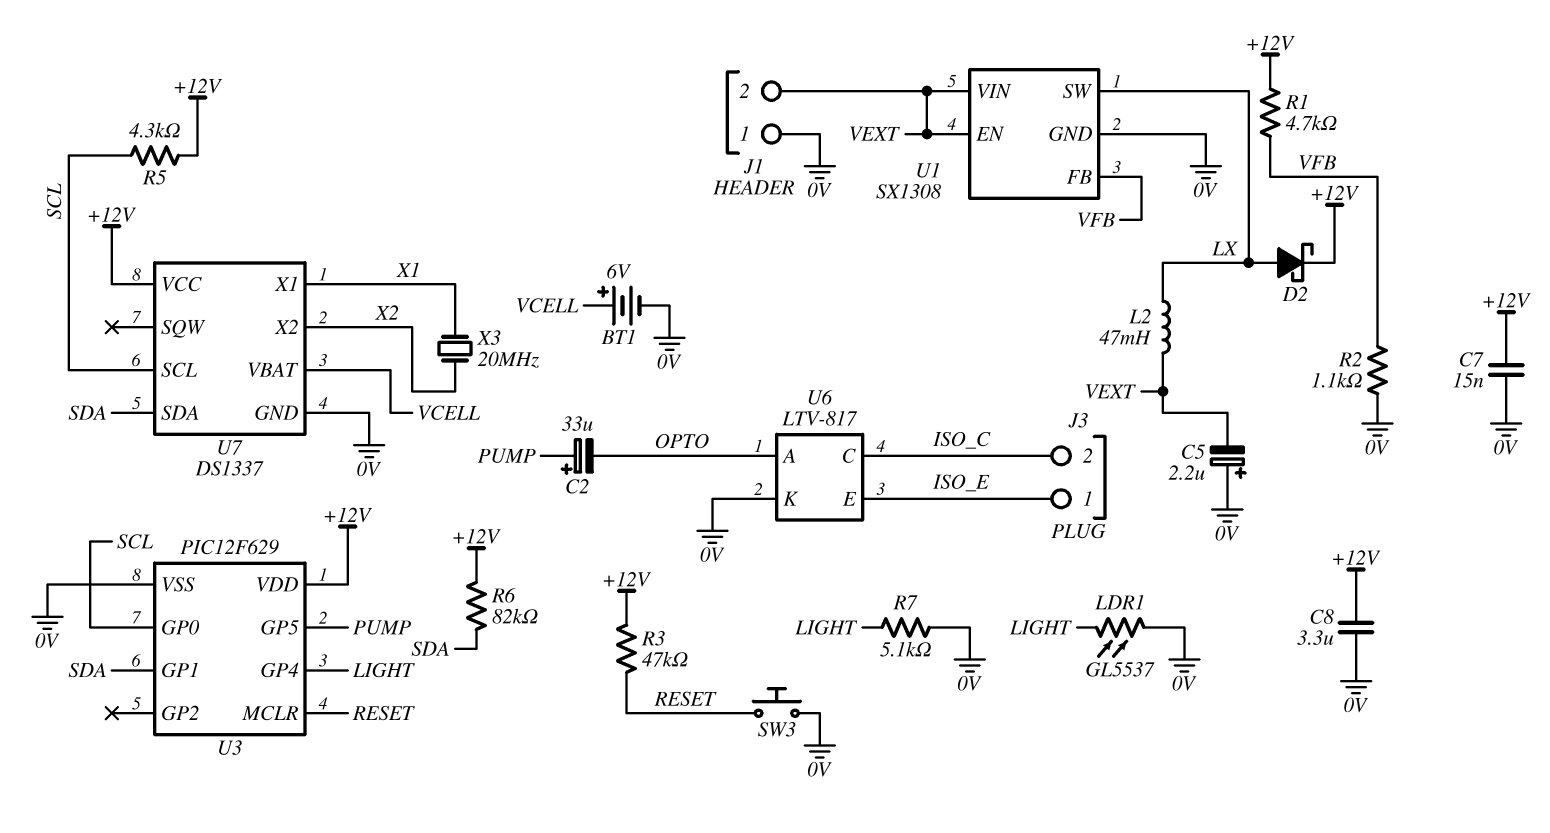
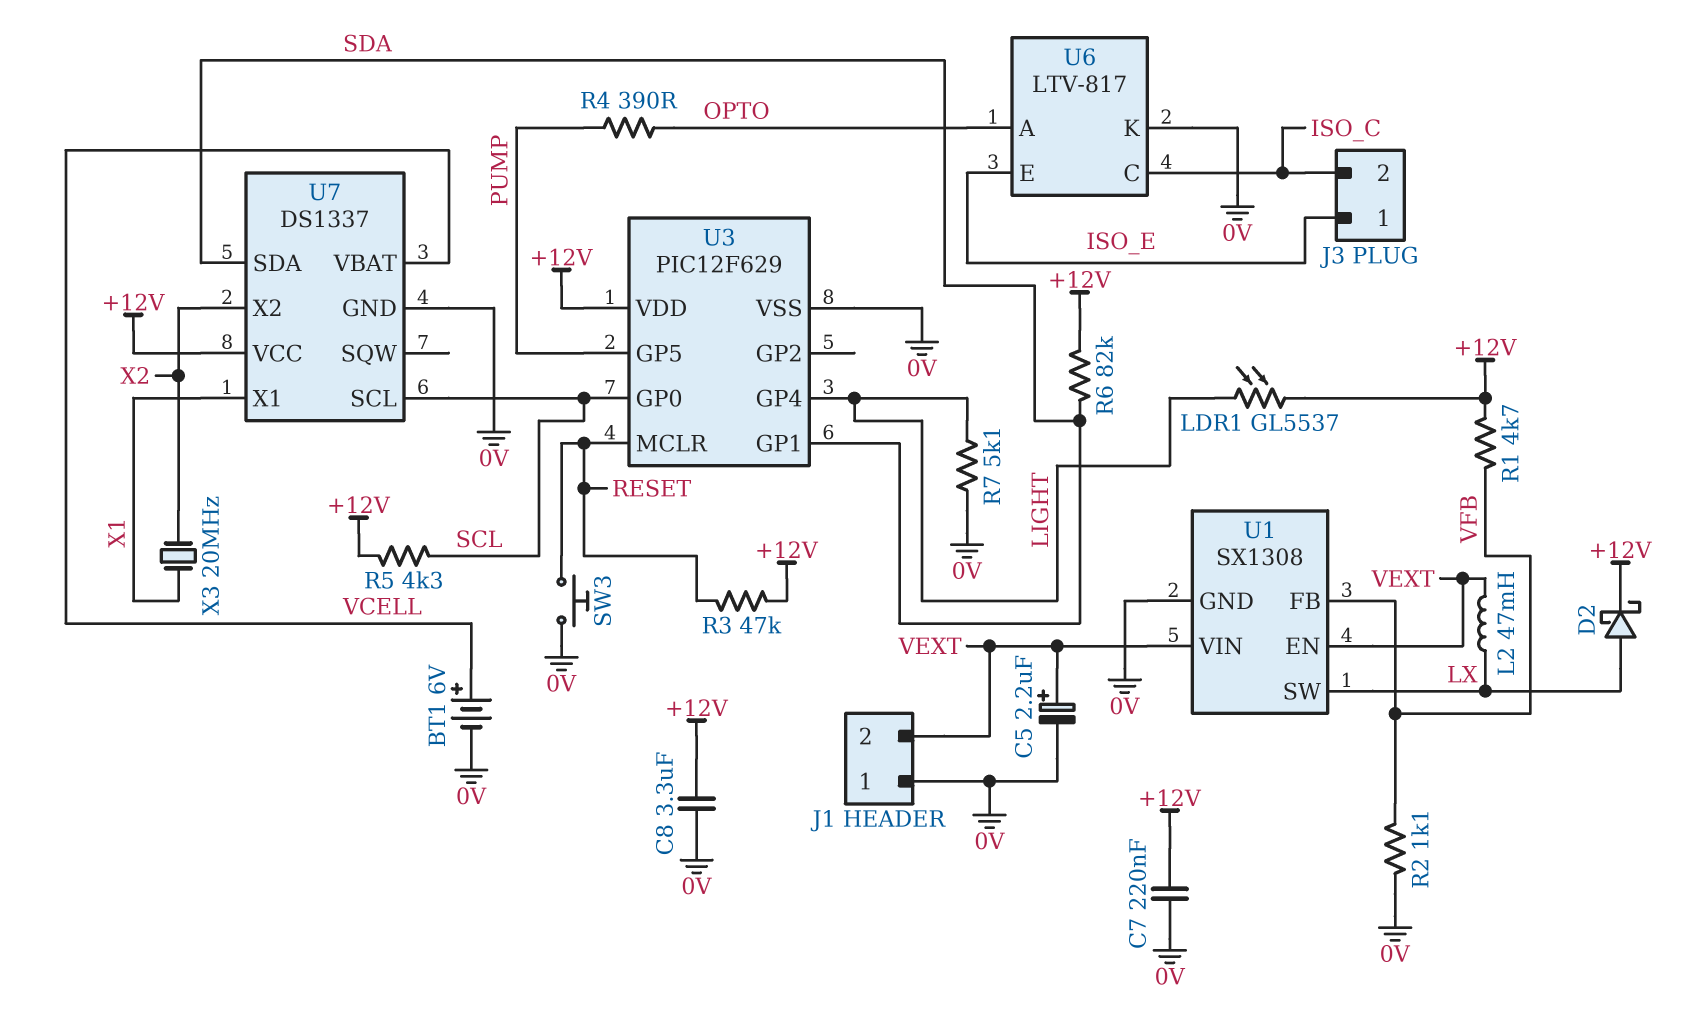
C2: 33uF (plus PUMP, minus OPTO) -> none
C5: 2.2uF (plus 0V, minus VEXT) -> 2.2uF (plus VEXT, minus 0V)
C7: 15nF (+12V, 0V) -> 220nF (+12V, 0V)
LDR1: GL5537 (0V, LIGHT) -> GL5537 (+12V, LIGHT)
R4: none -> 390 (OPTO, PUMP)

